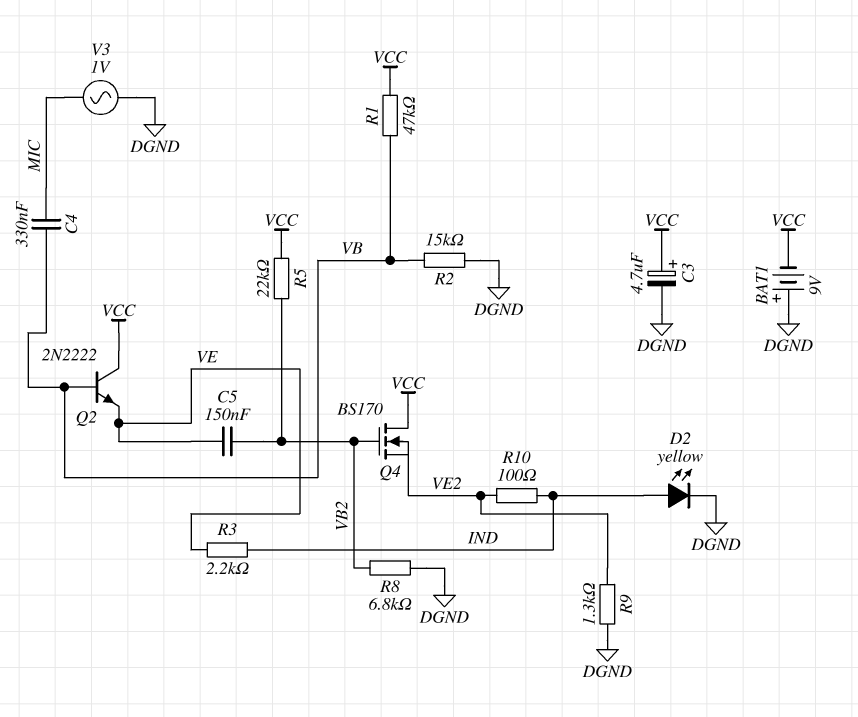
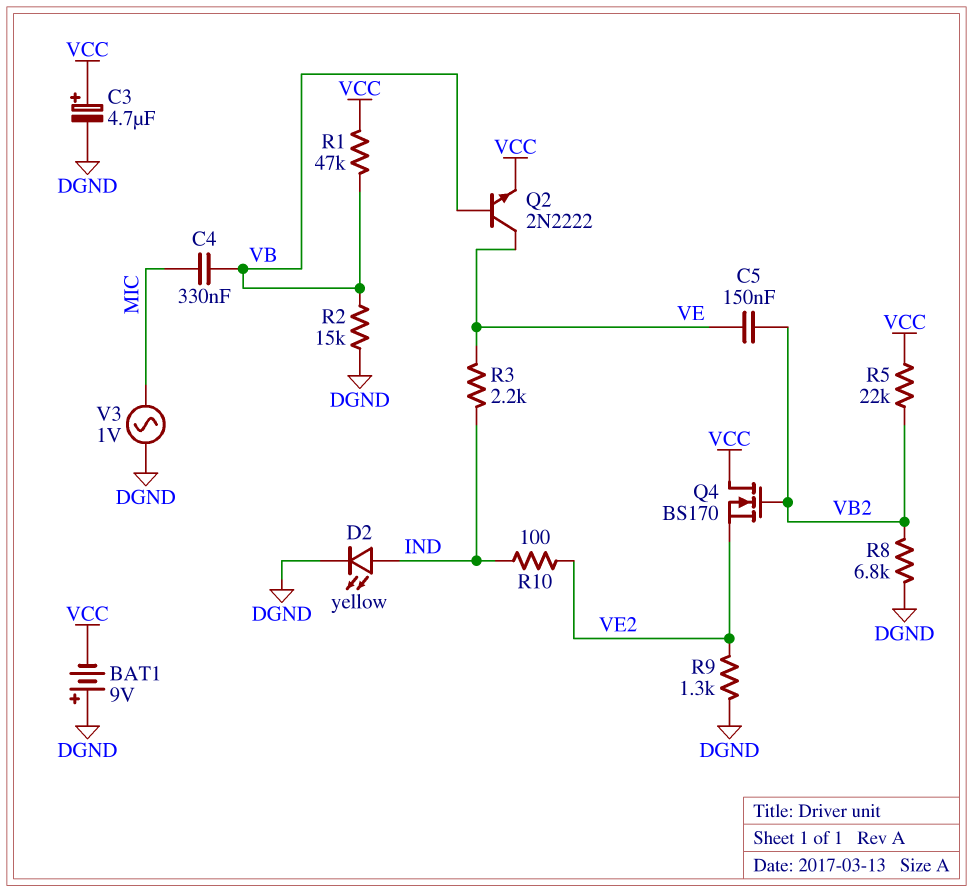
Q2: NPN 2N2222 (B VB, C VCC, E VE) -> NPN 2N2222 (B VB, C VE, E VCC)

